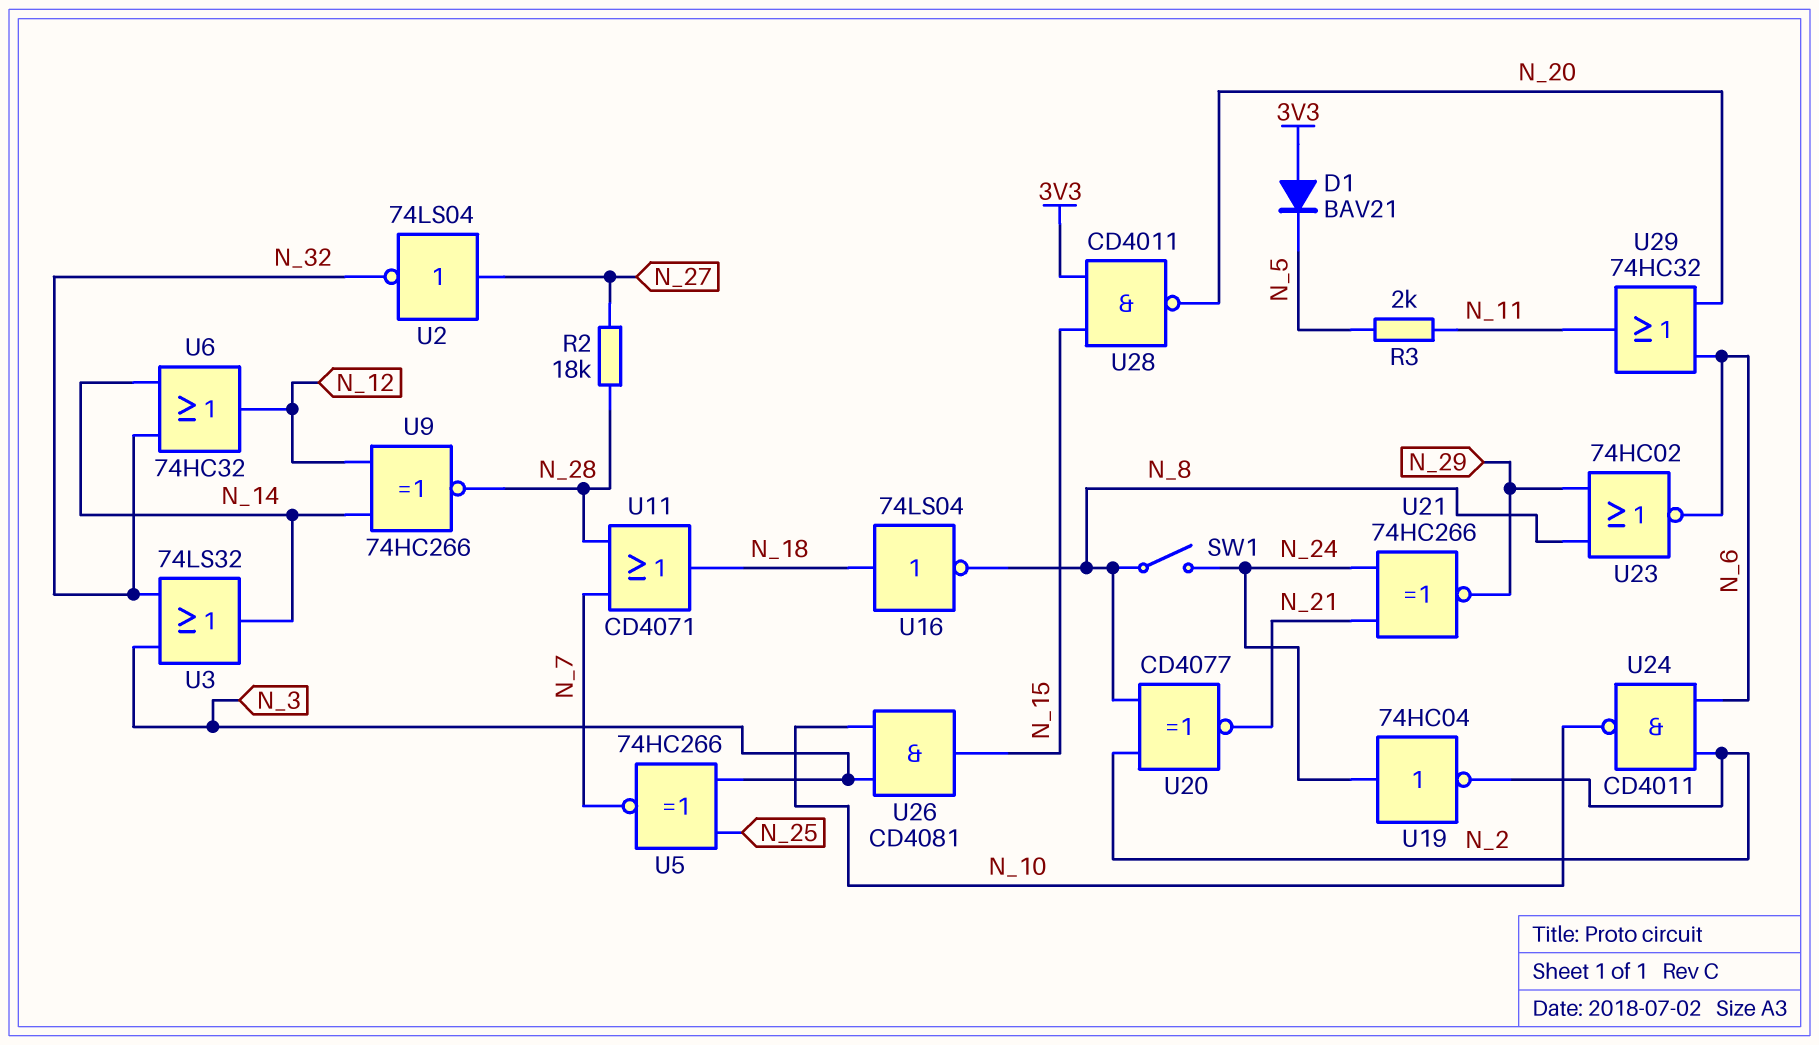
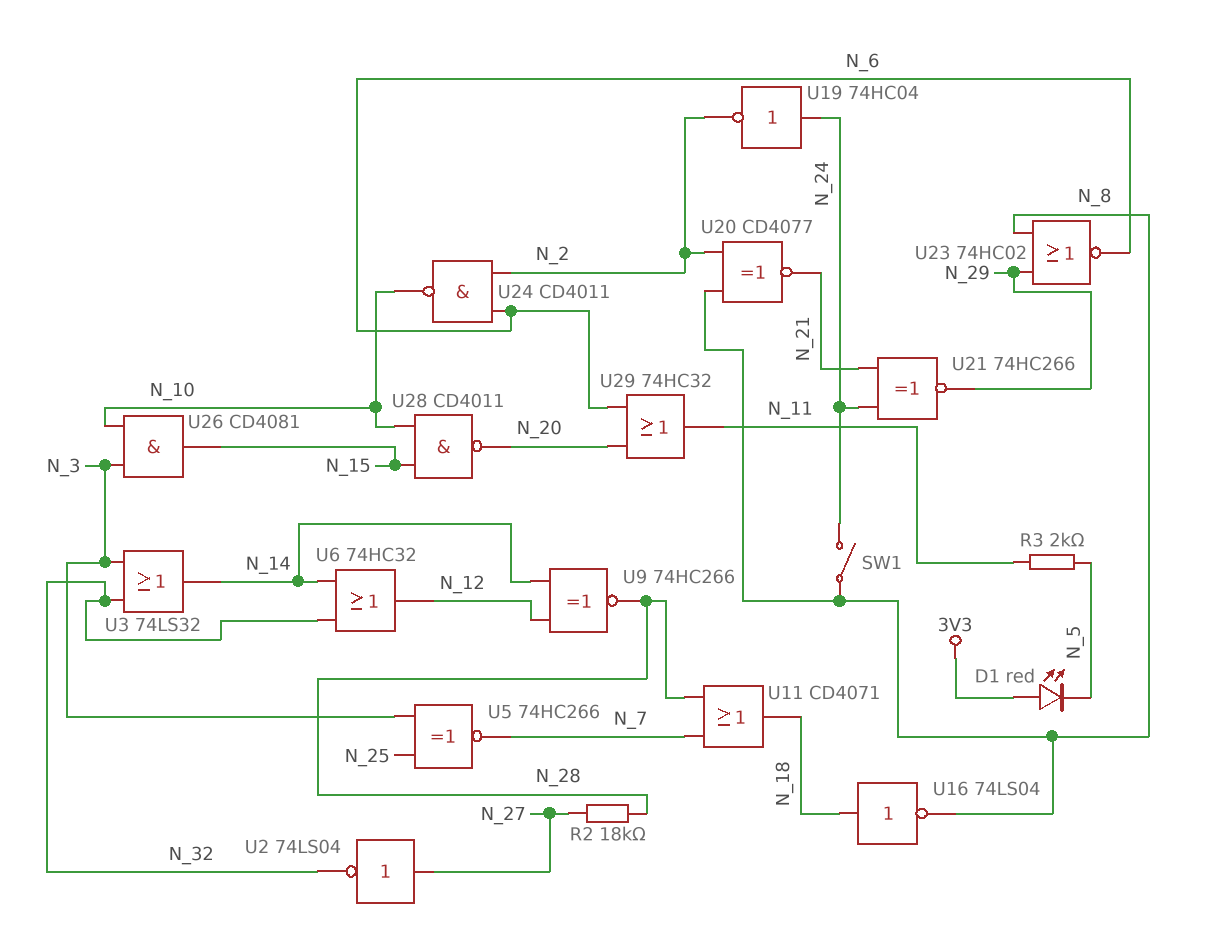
D1: diode BAV21 (A 3V3, K N_5) -> LED red (A 3V3, K N_5)
U28: NAND CD4011 (in 3V3, in N_15, out N_20) -> NAND CD4011 (in N_10, in N_15, out N_20)

